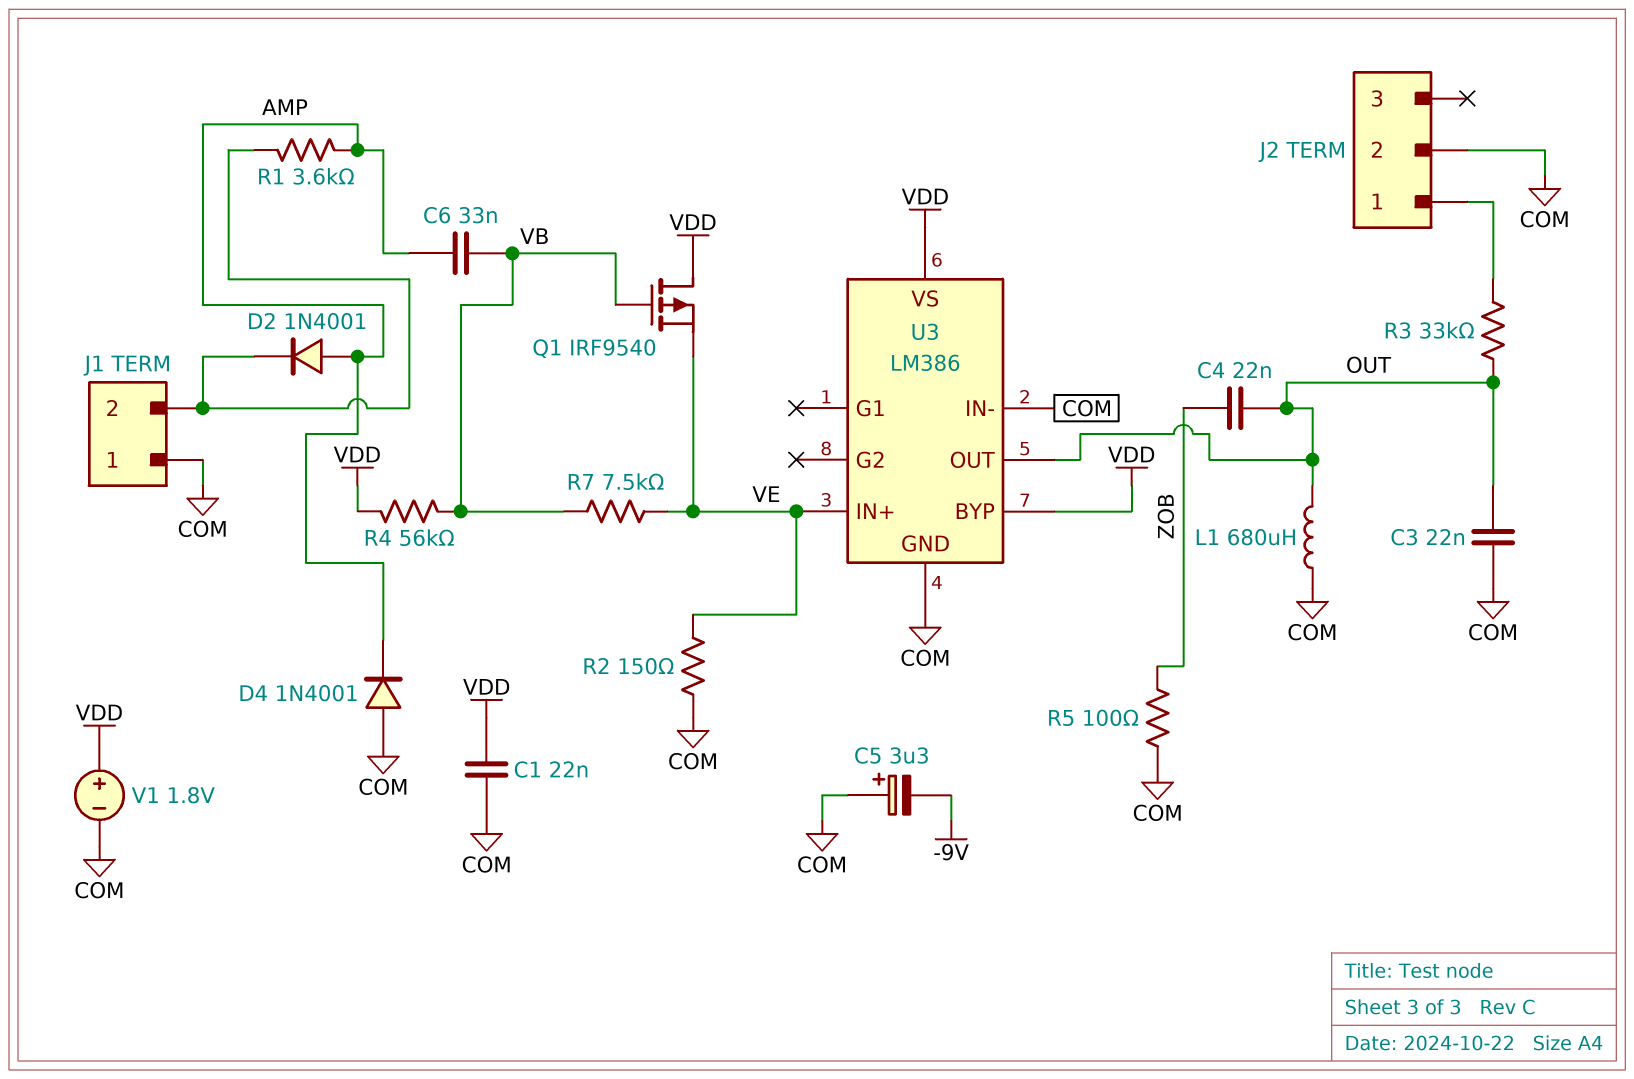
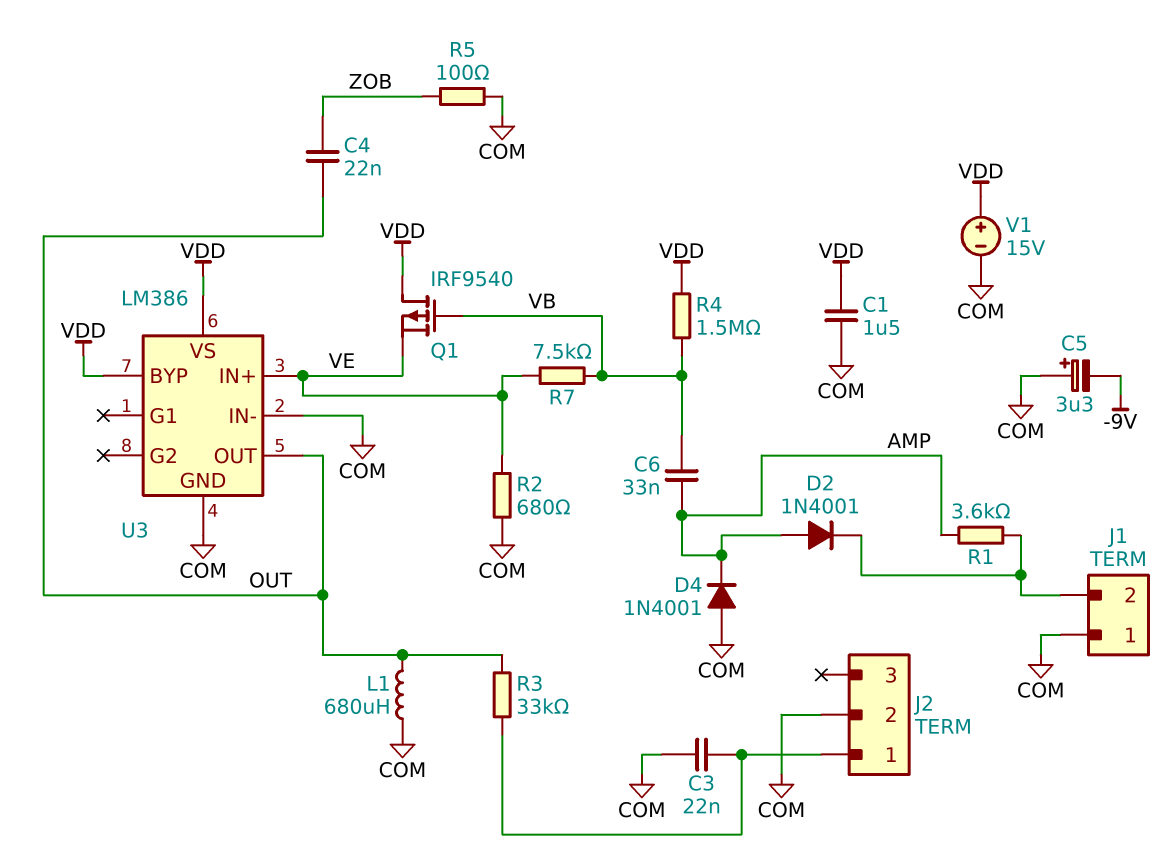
C1: 22nF (COM, VDD) -> 1.5uF (COM, VDD)
C3: 22nF (COM, OUT) -> 22nF (COM, J2/1)
R2: 150 (COM, VE) -> 680 (COM, VE)
R4: 56k (VB, VDD) -> 1.5M (VB, VDD)
V1: 1.8V (plus VDD, minus COM) -> 15V (plus VDD, minus COM)

